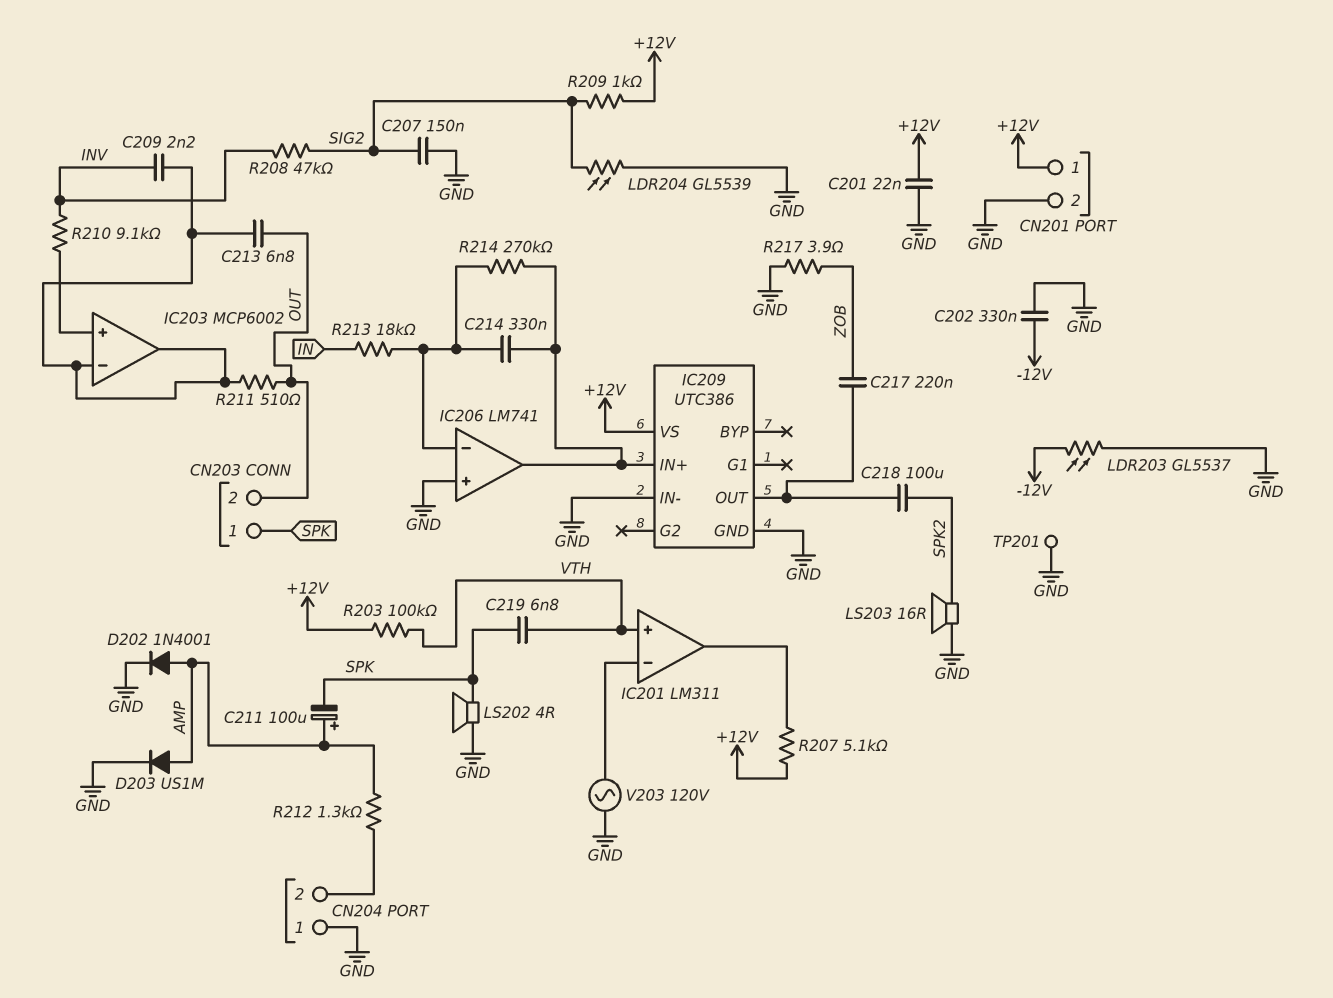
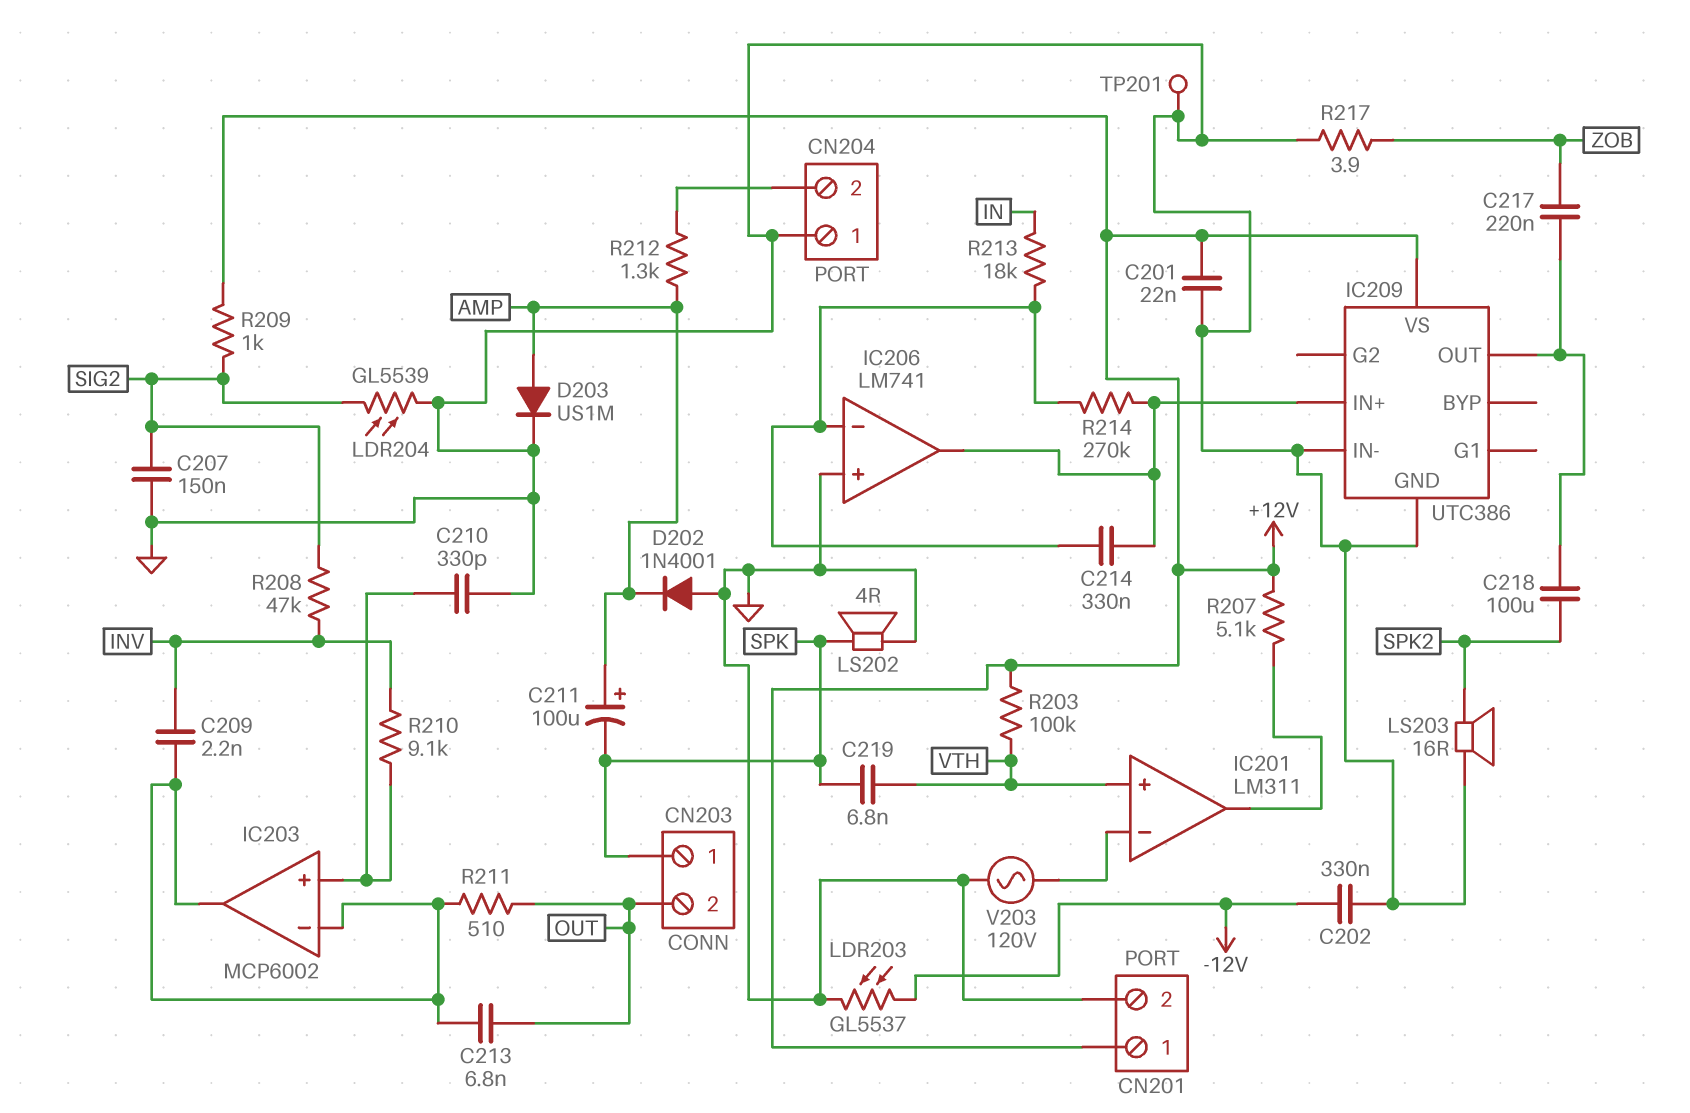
C210: none -> 330pF (GND, IC203/in+)
D202: diode 1N4001 (A AMP, K GND) -> diode 1N4001 (A GND, K AMP)

